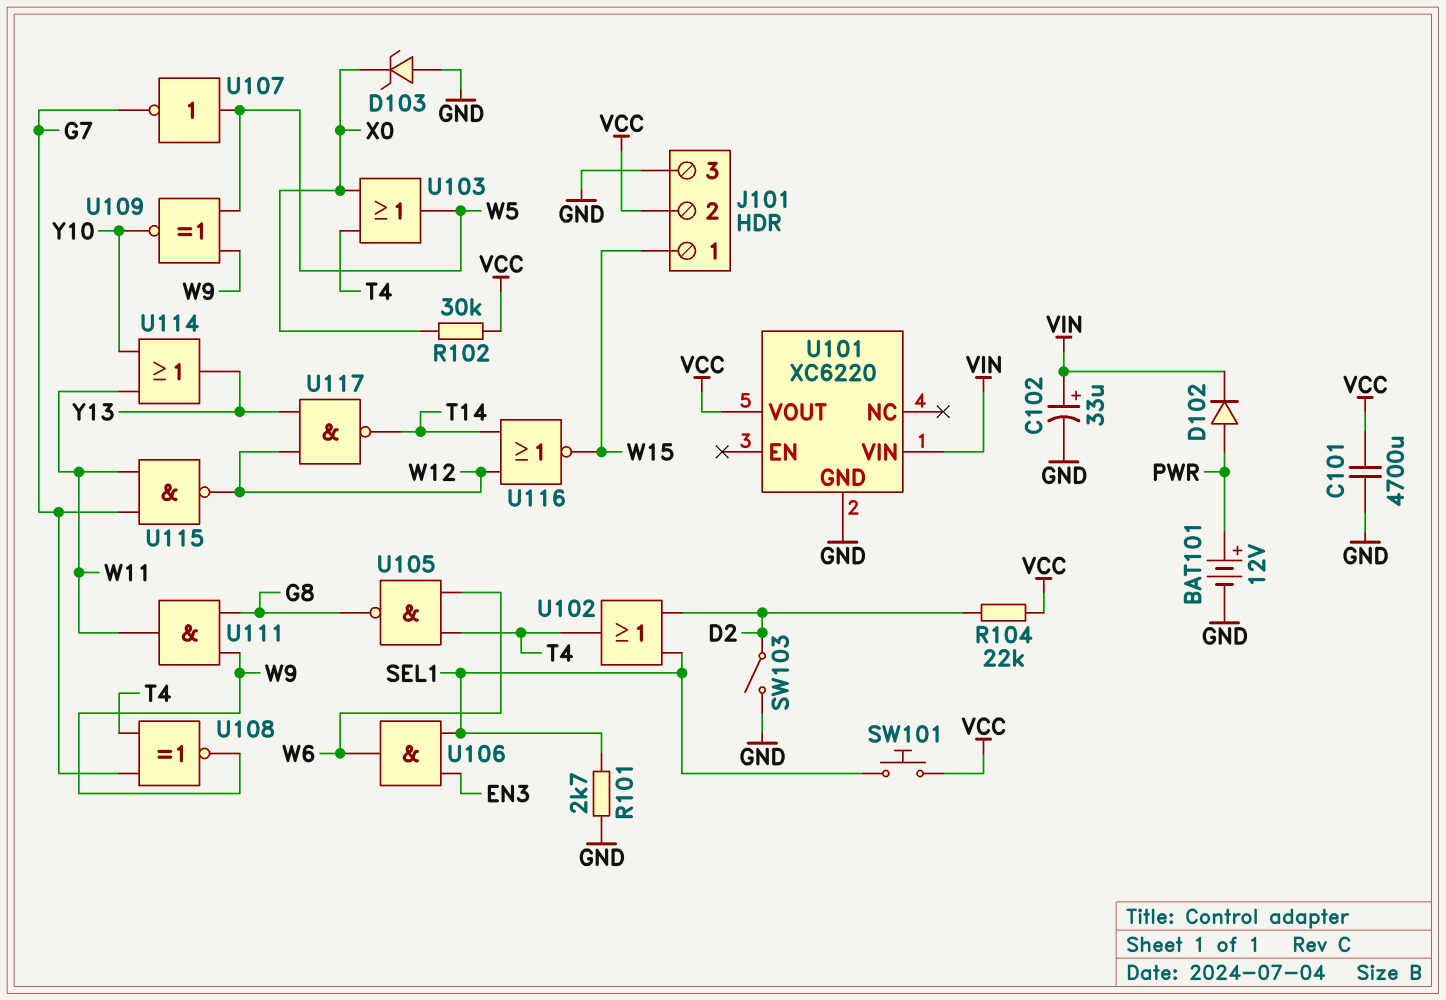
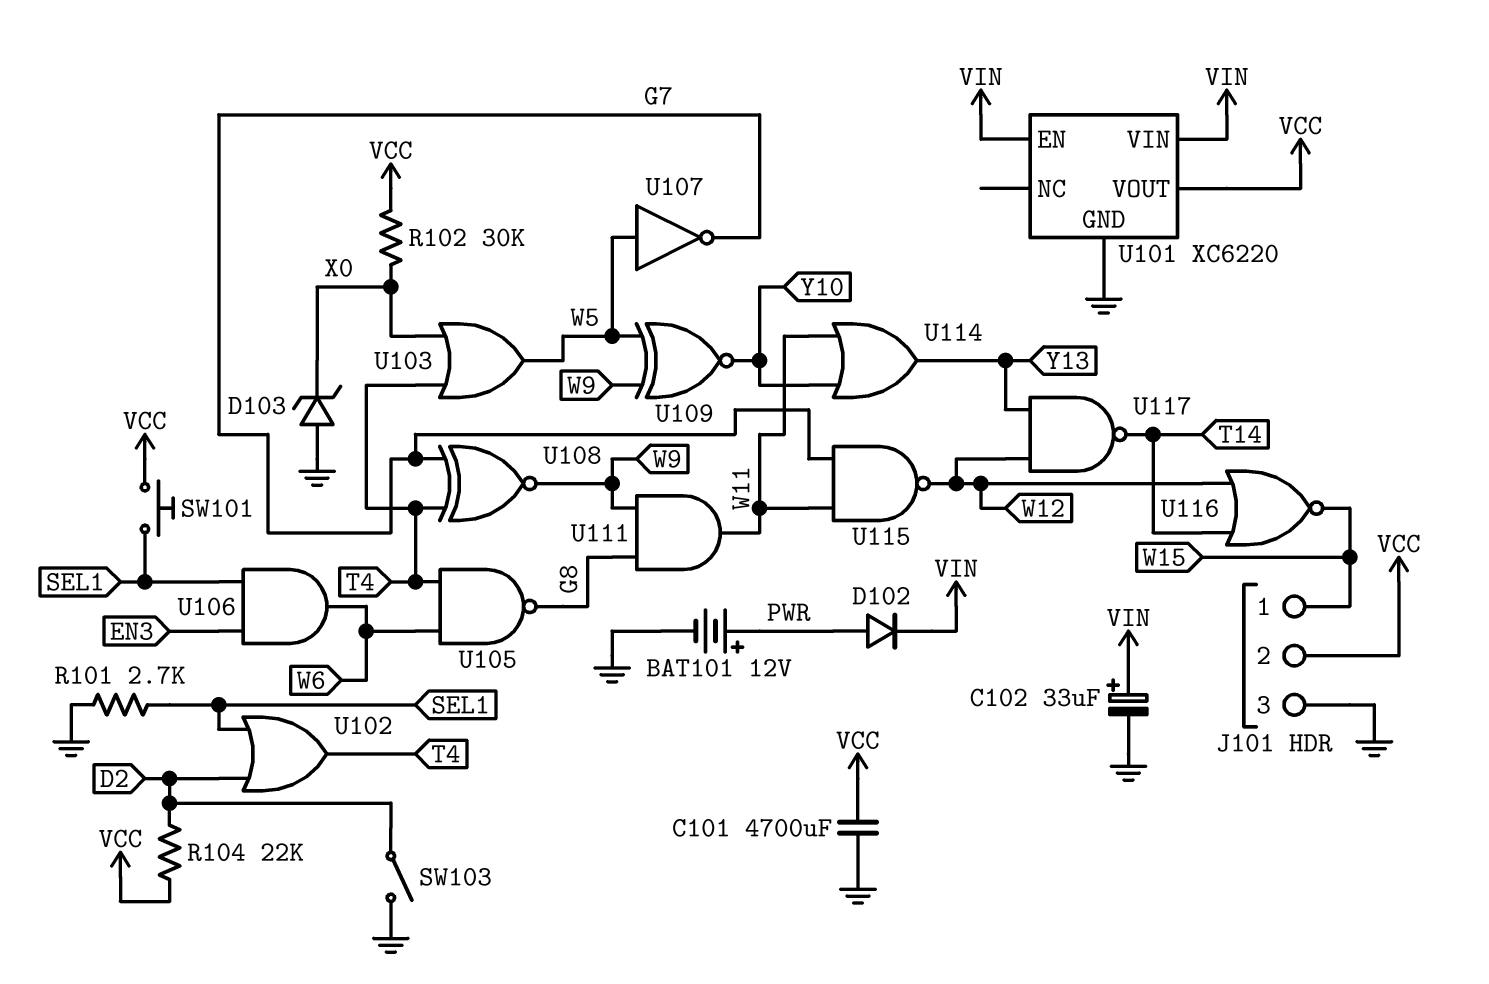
U101 pin EN: none -> VIN

